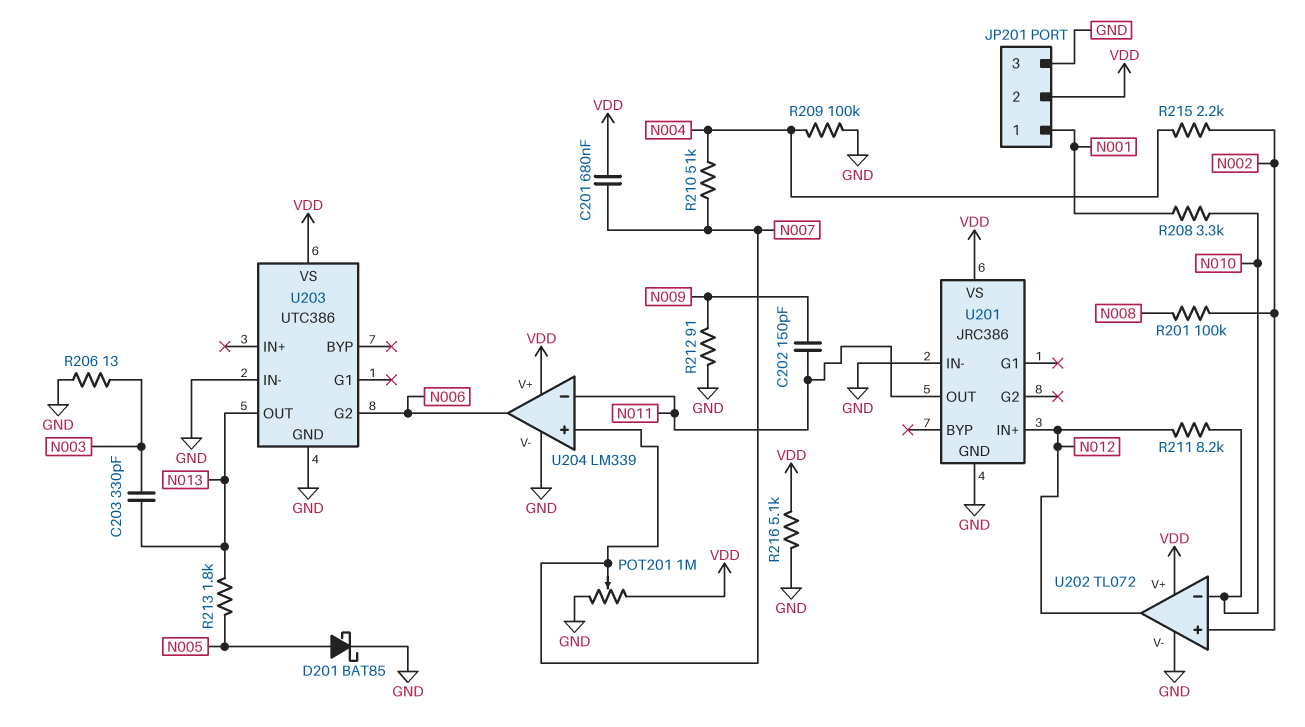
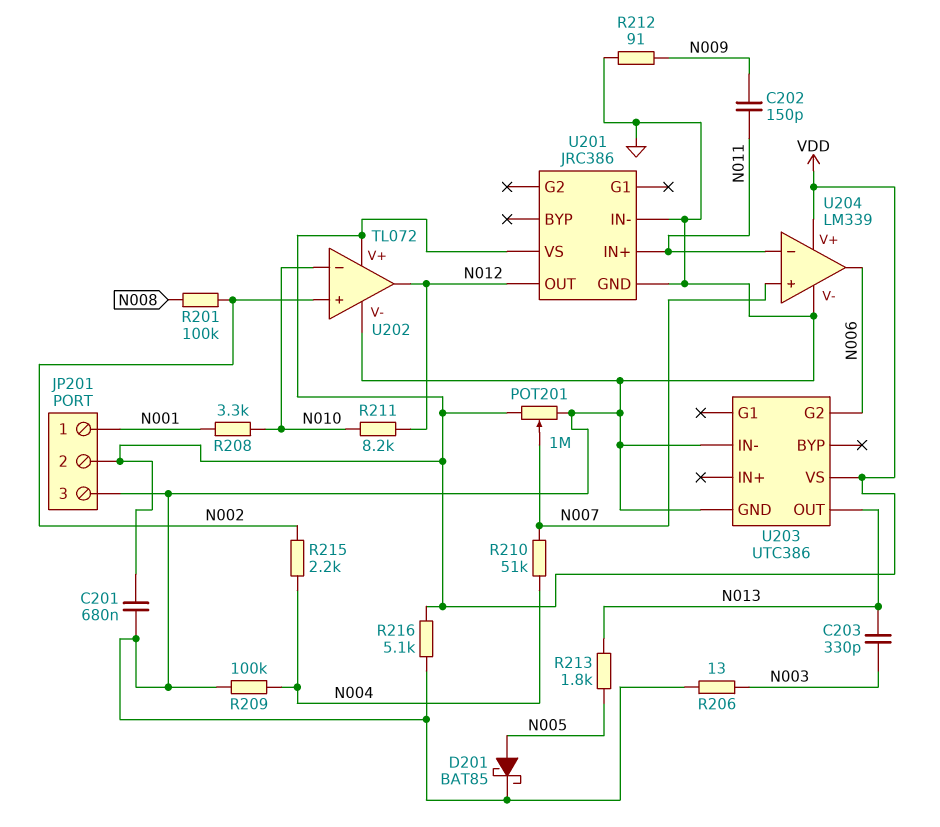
C201: 680nF (N007, VDD) -> 680nF (GND, VDD)
U201 pin IN+: N012 -> N011
U201 pin OUT: N011 -> N012

